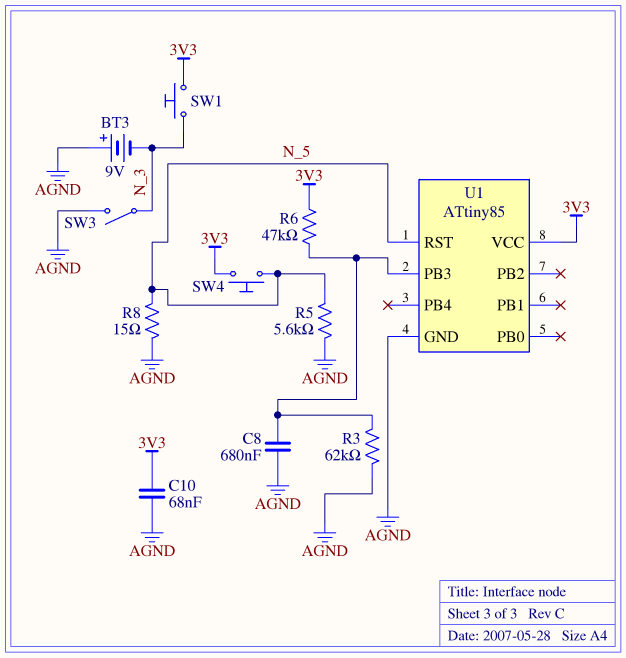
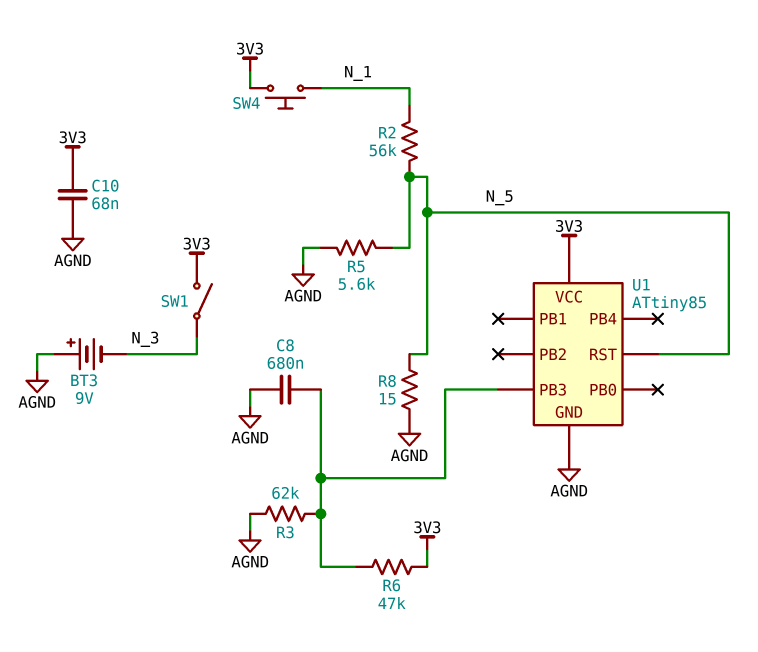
R2: none -> 56k (N_1, N_5)
SW1: button (3V3, N_3) -> switch (3V3, N_3)
SW3: switch (AGND, N_3) -> none
SW4: button (3V3, N_5) -> button (3V3, N_1)

